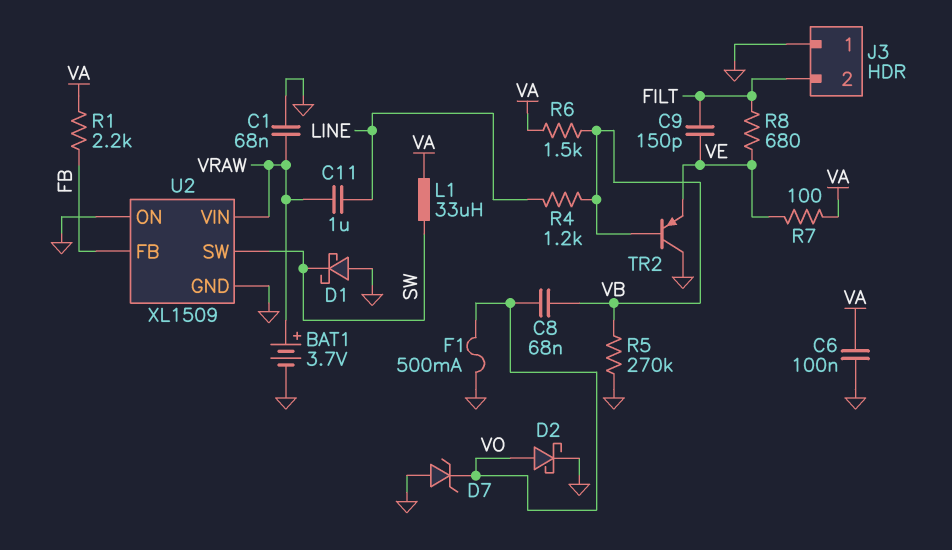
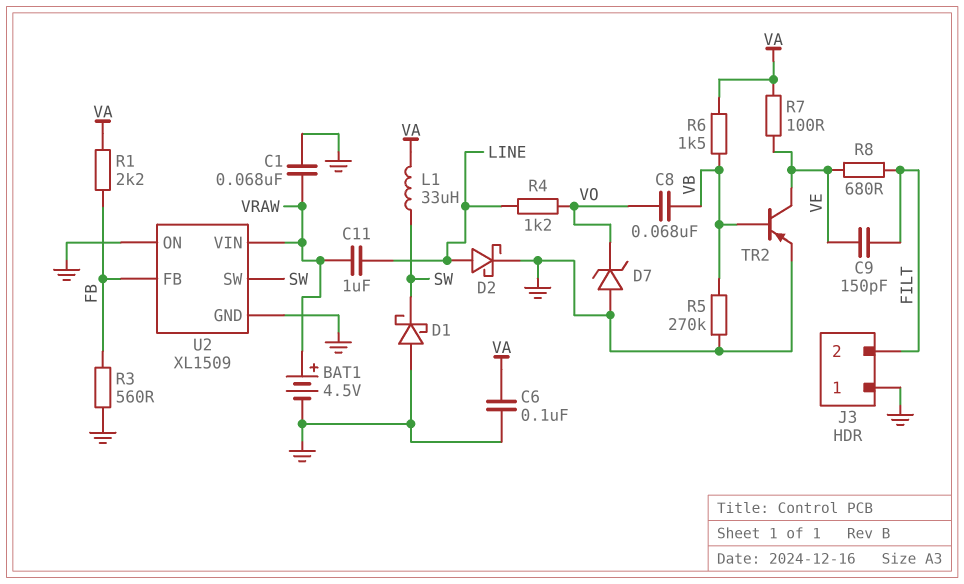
BAT1: 3.7V (plus VRAW, minus GND) -> 4.5V (plus VRAW, minus GND)
D2: schottky (A VO, K GND) -> schottky (A LINE, K GND)
F1: 500mA (GND, VO) -> none
R3: none -> 560 (FB, GND)
R4: 1.2k (LINE, VB) -> 1.2k (LINE, VO)
TR2: PNP (B VB, C GND, E VE) -> PNP (B VB, C VE, E GND)

